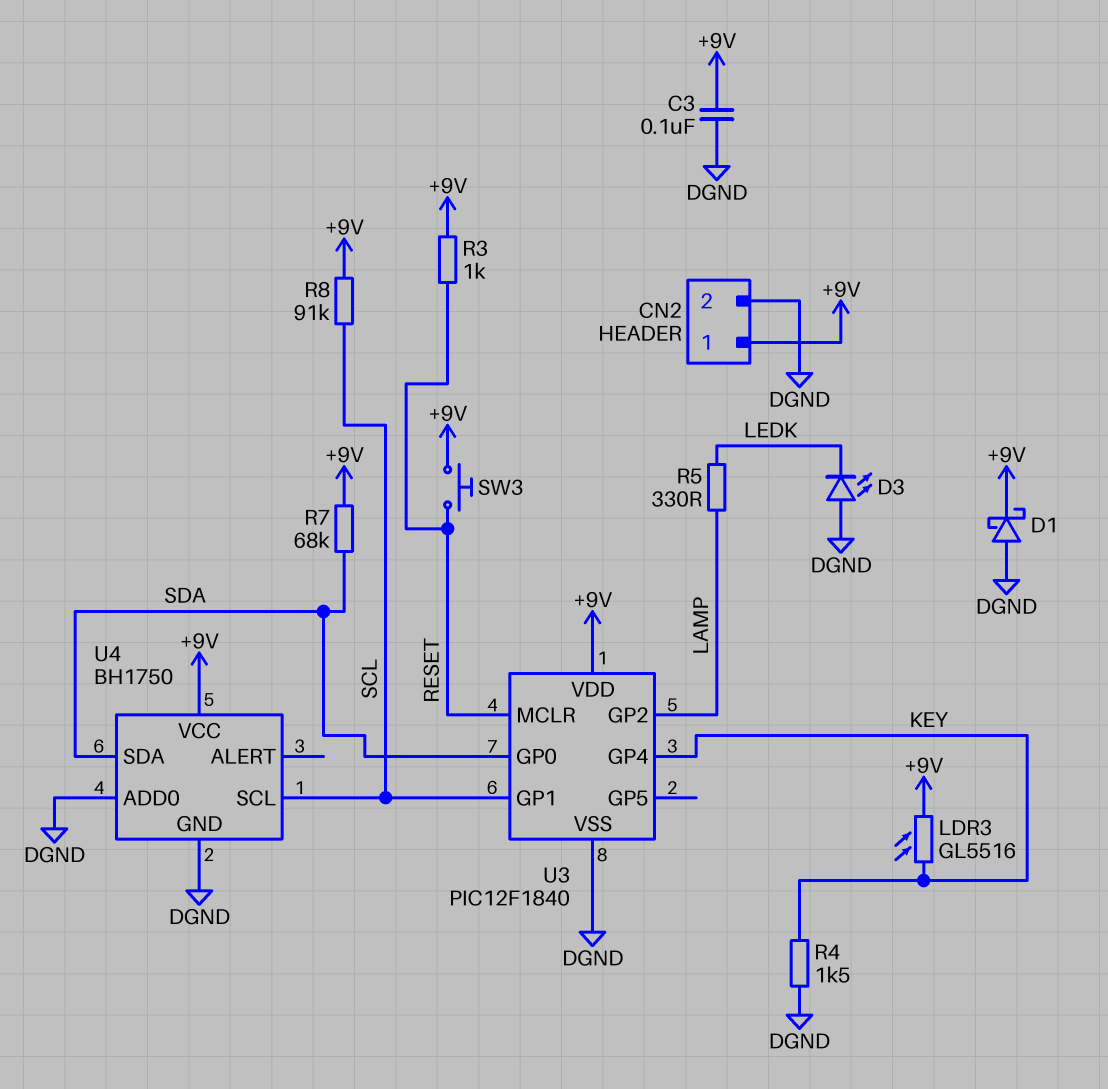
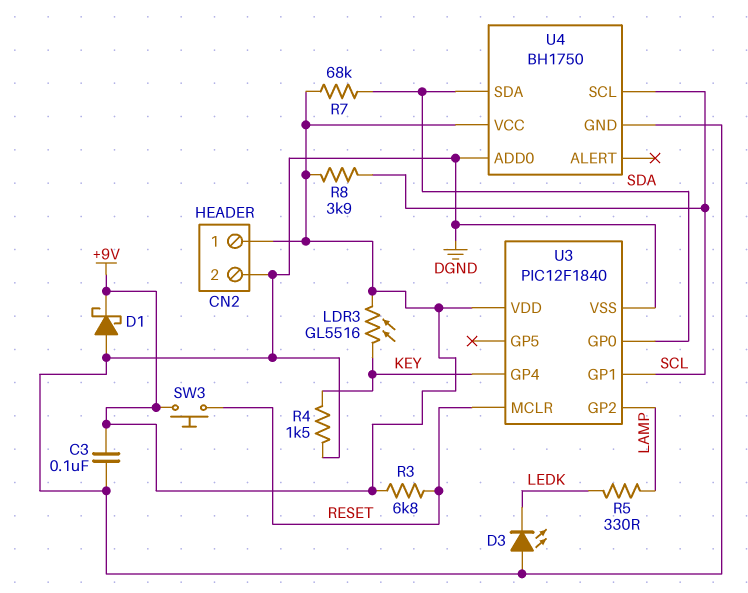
R3: 1k (+9V, RESET) -> 6.8k (+9V, RESET)
R8: 91k (+9V, SCL) -> 3.9k (+9V, SCL)

